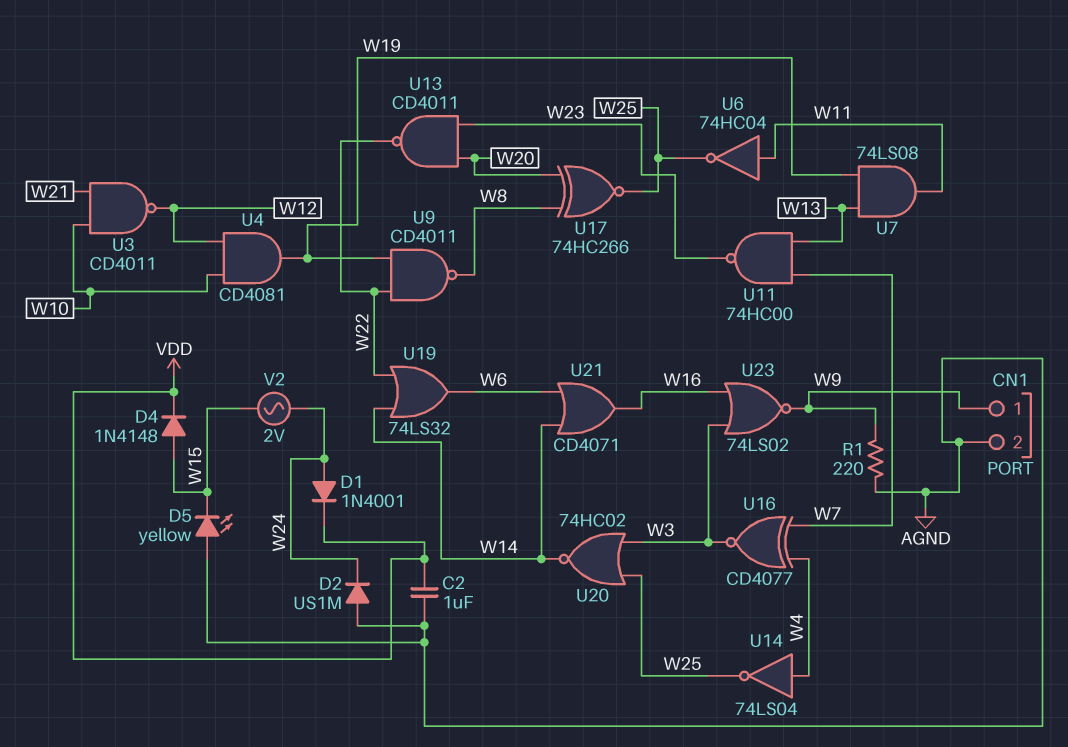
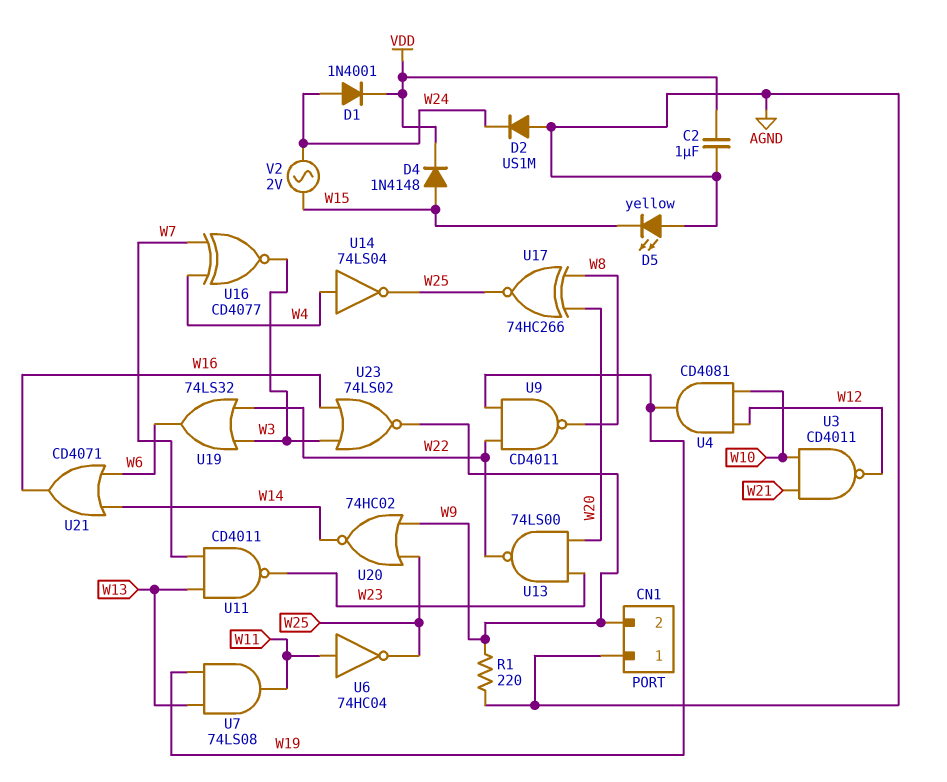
CN1 pin 1: W9 -> AGND
CN1 pin 2: AGND -> W9
U11: NAND 74HC00 (in W7, in W13, out W23) -> NAND CD4011 (in W7, in W13, out W23)
U13: NAND CD4011 (in W20, in W23, out W22) -> NAND 74LS00 (in W20, in W23, out W22)
U19: OR 74LS32 (in W14, in W22, out W6) -> OR 74LS32 (in W3, in W22, out W6)
U20: NOR 74HC02 (in W3, in W25, out W14) -> NOR 74HC02 (in W9, in W25, out W14)

